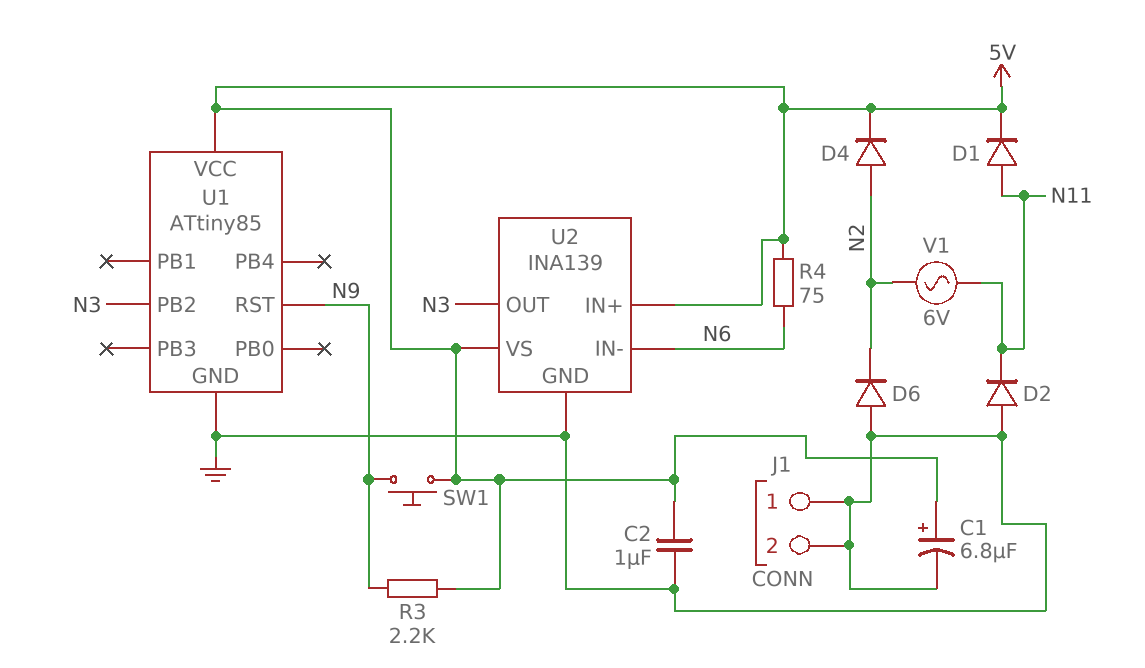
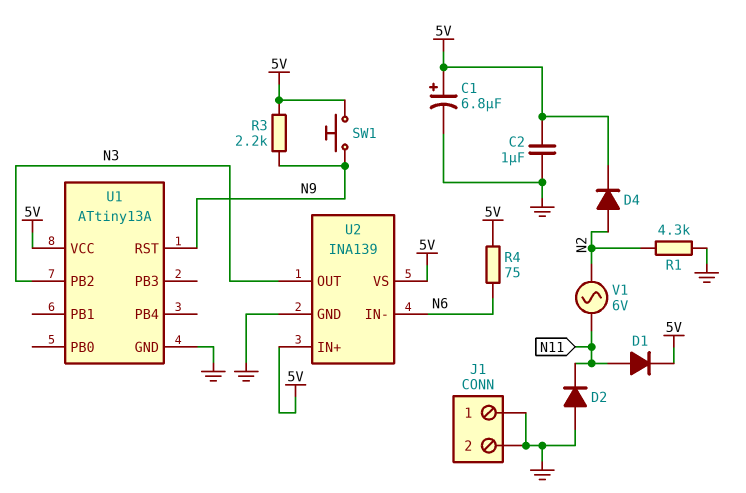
D6: diode (A GND, K N2) -> none
R1: none -> 4.3k (GND, N2)
U1: ATtiny85 -> ATtiny13A

